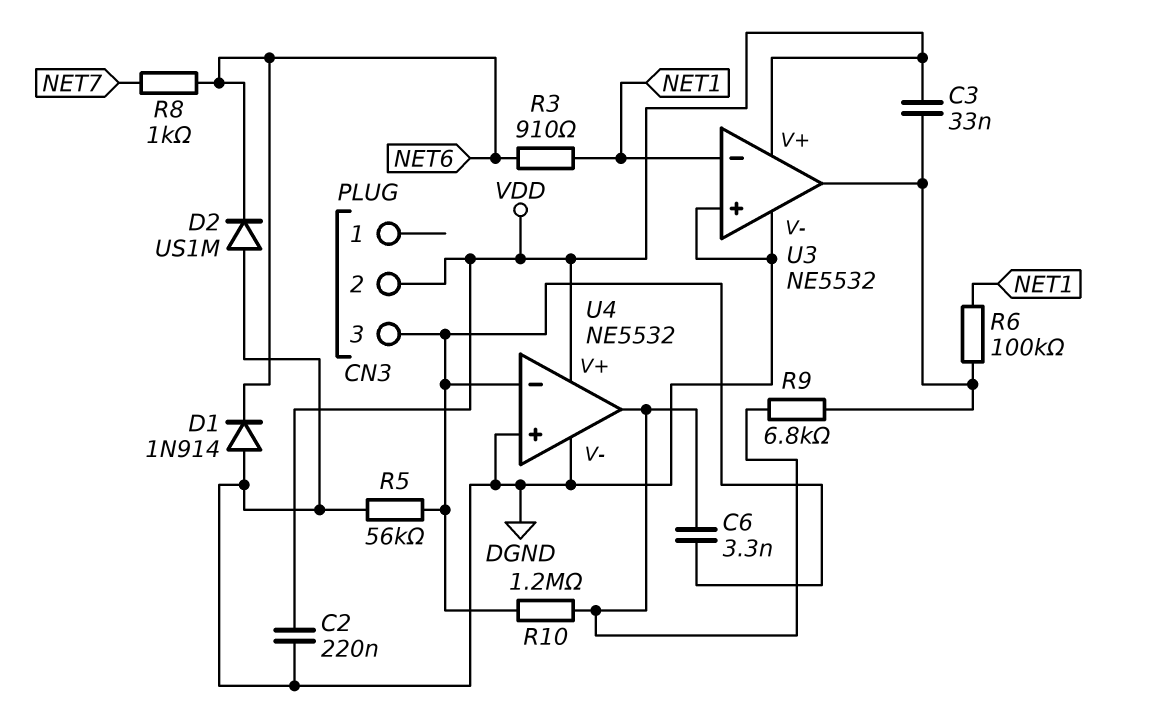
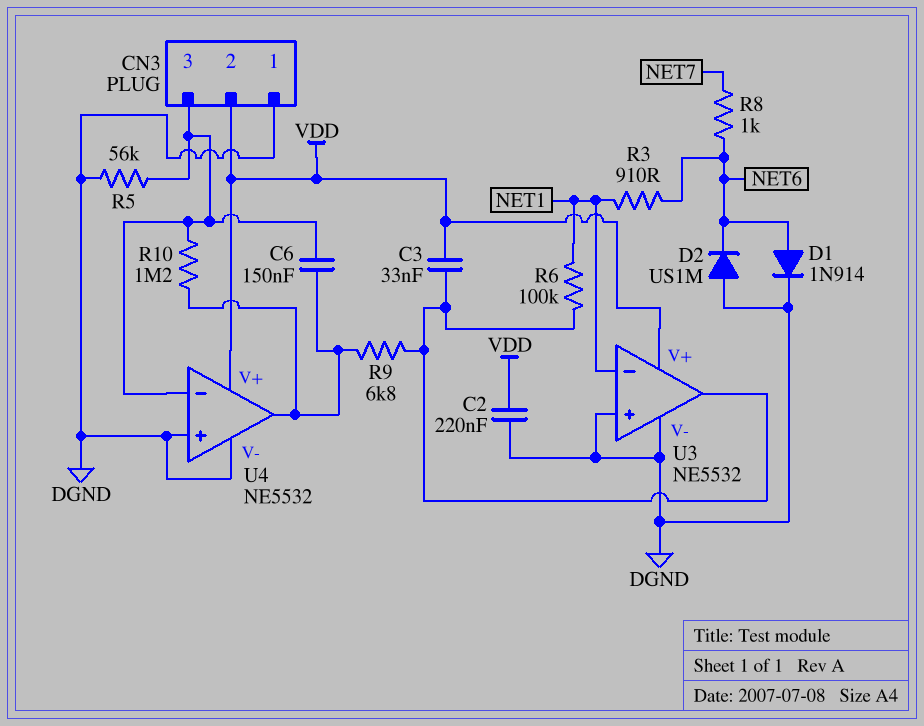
C6: 3.3nF (CN3/3, U4/out) -> 150nF (CN3/3, U4/out)
CN3 pin 1: none -> DGND
D1: diode 1N914 (A DGND, K NET6) -> diode 1N914 (A NET6, K DGND)

